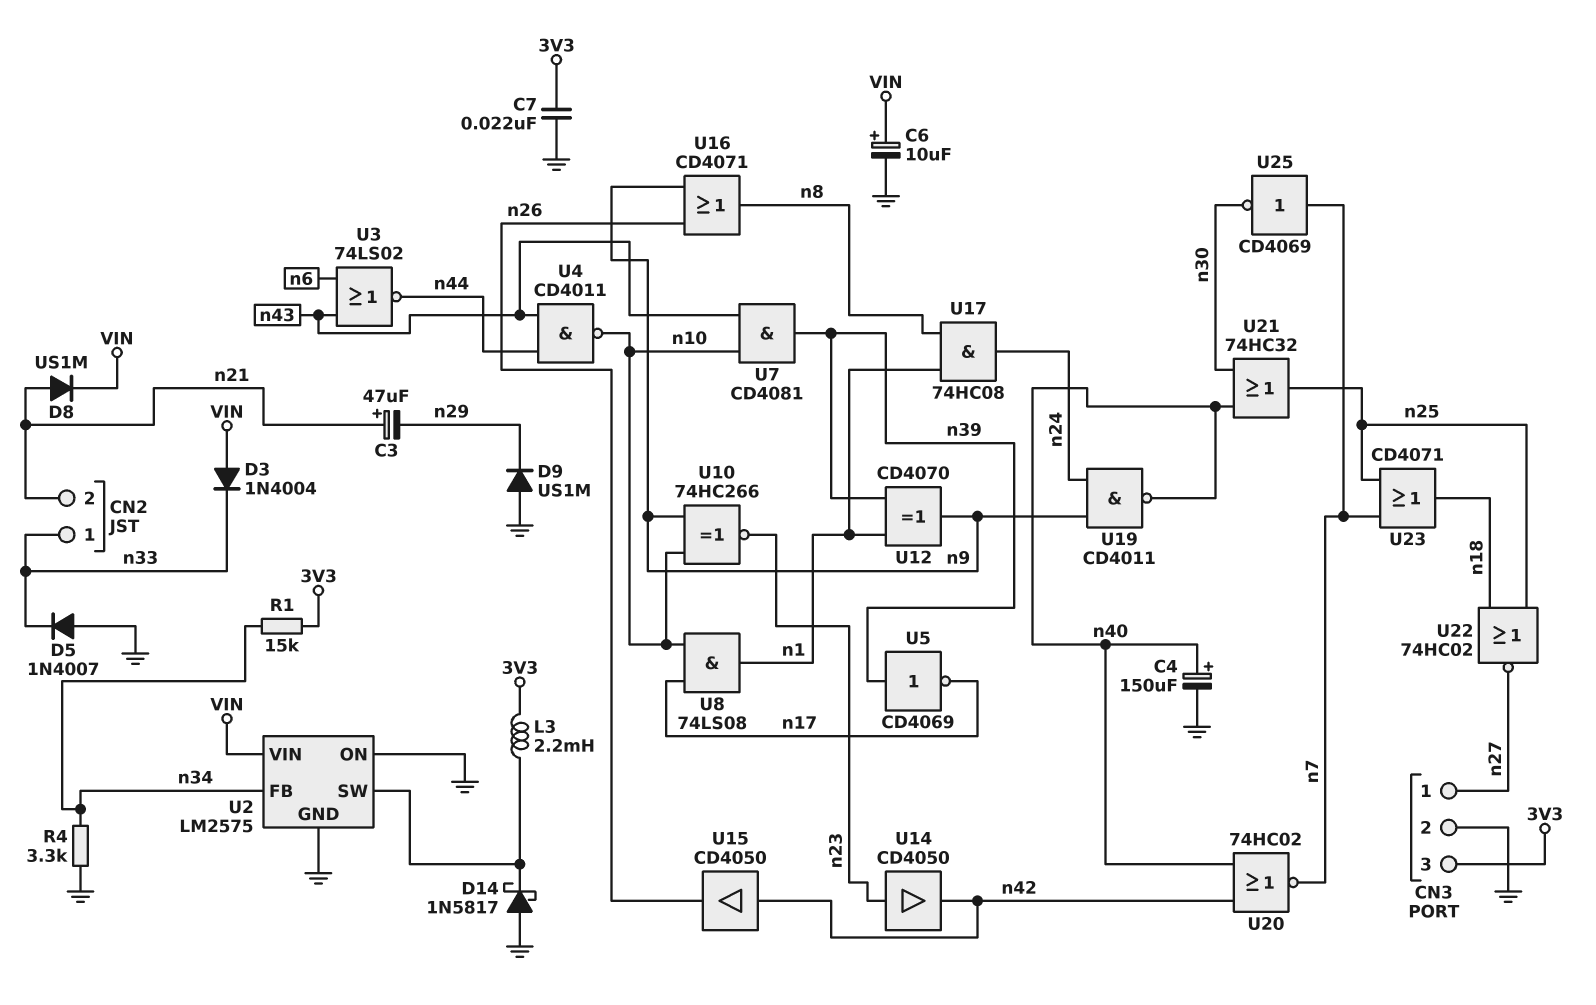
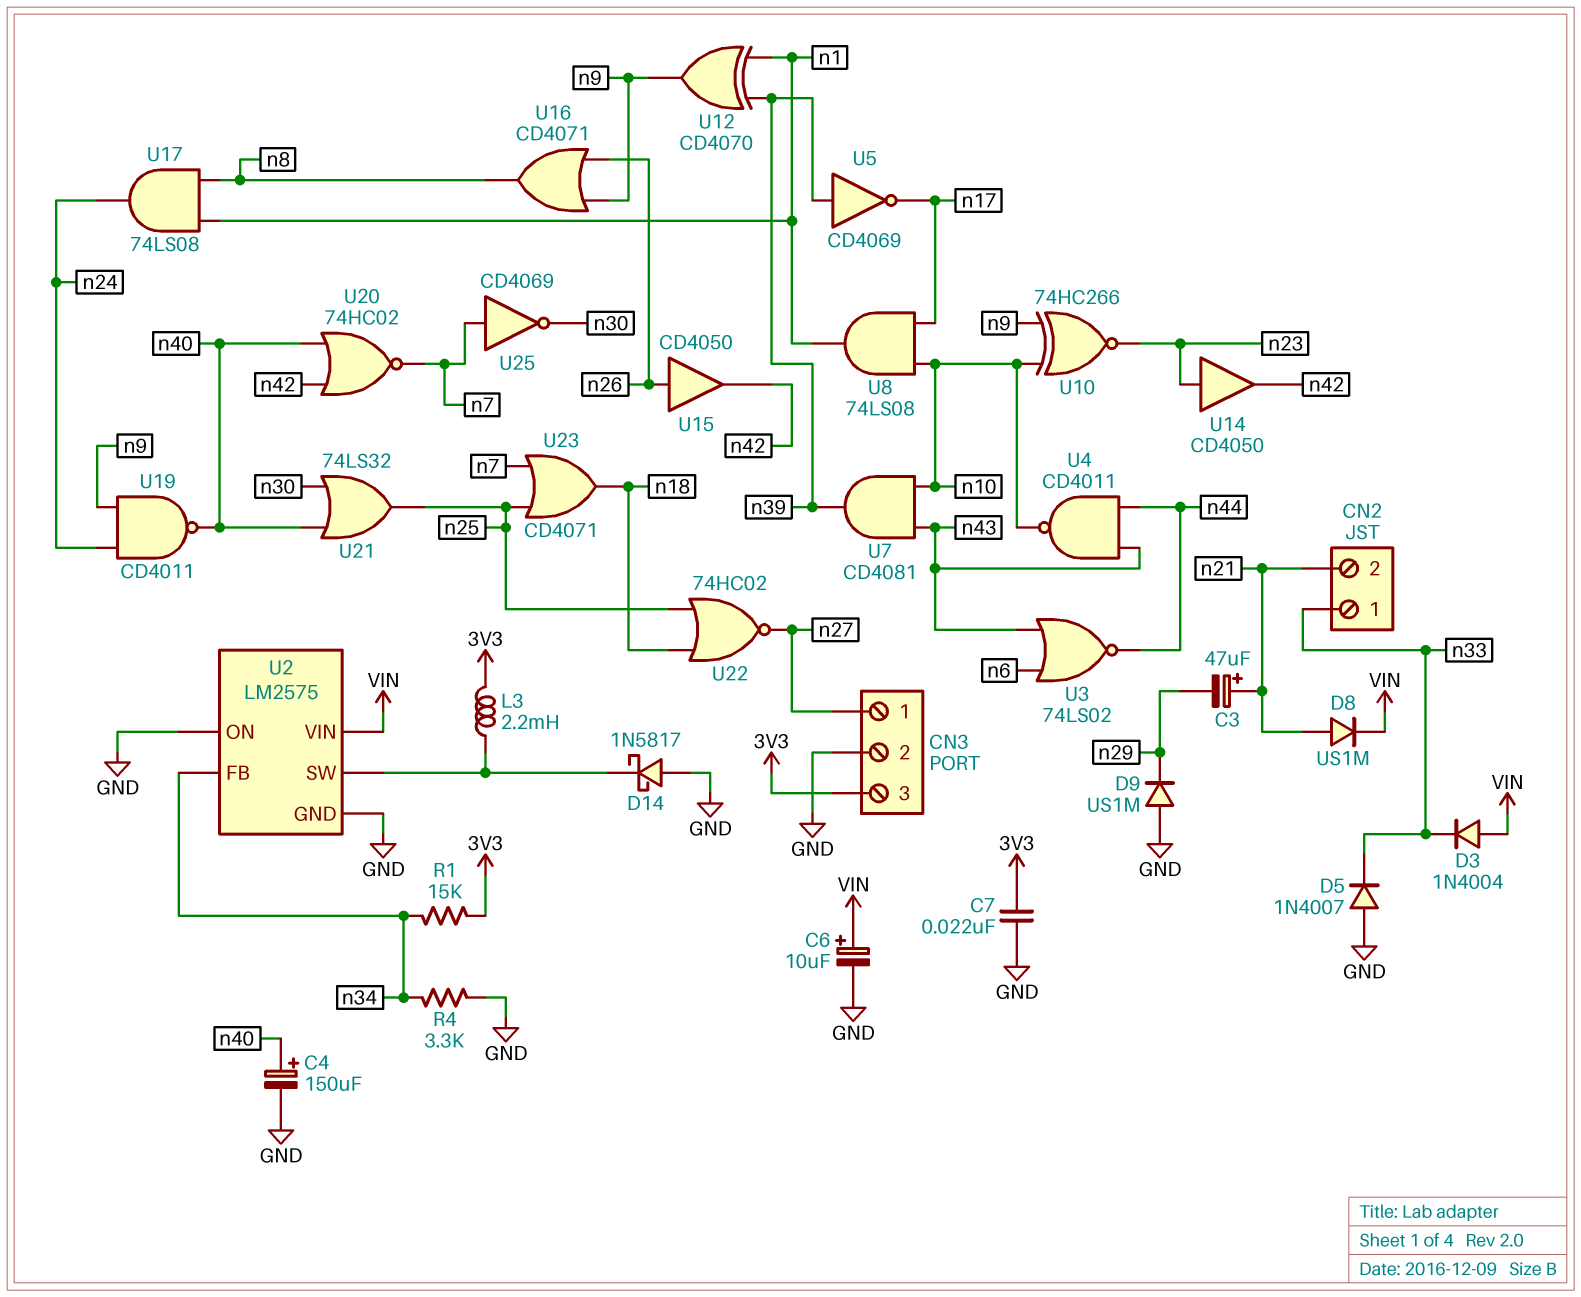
U15: buffer CD4050 (in n42, out n26) -> buffer CD4050 (in n26, out n42)
U17: AND 74HC08 (in n1, in n8, out n24) -> AND 74LS08 (in n1, in n8, out n24)
U21: OR 74HC32 (in n30, in n40, out n25) -> OR 74LS32 (in n30, in n40, out n25)

